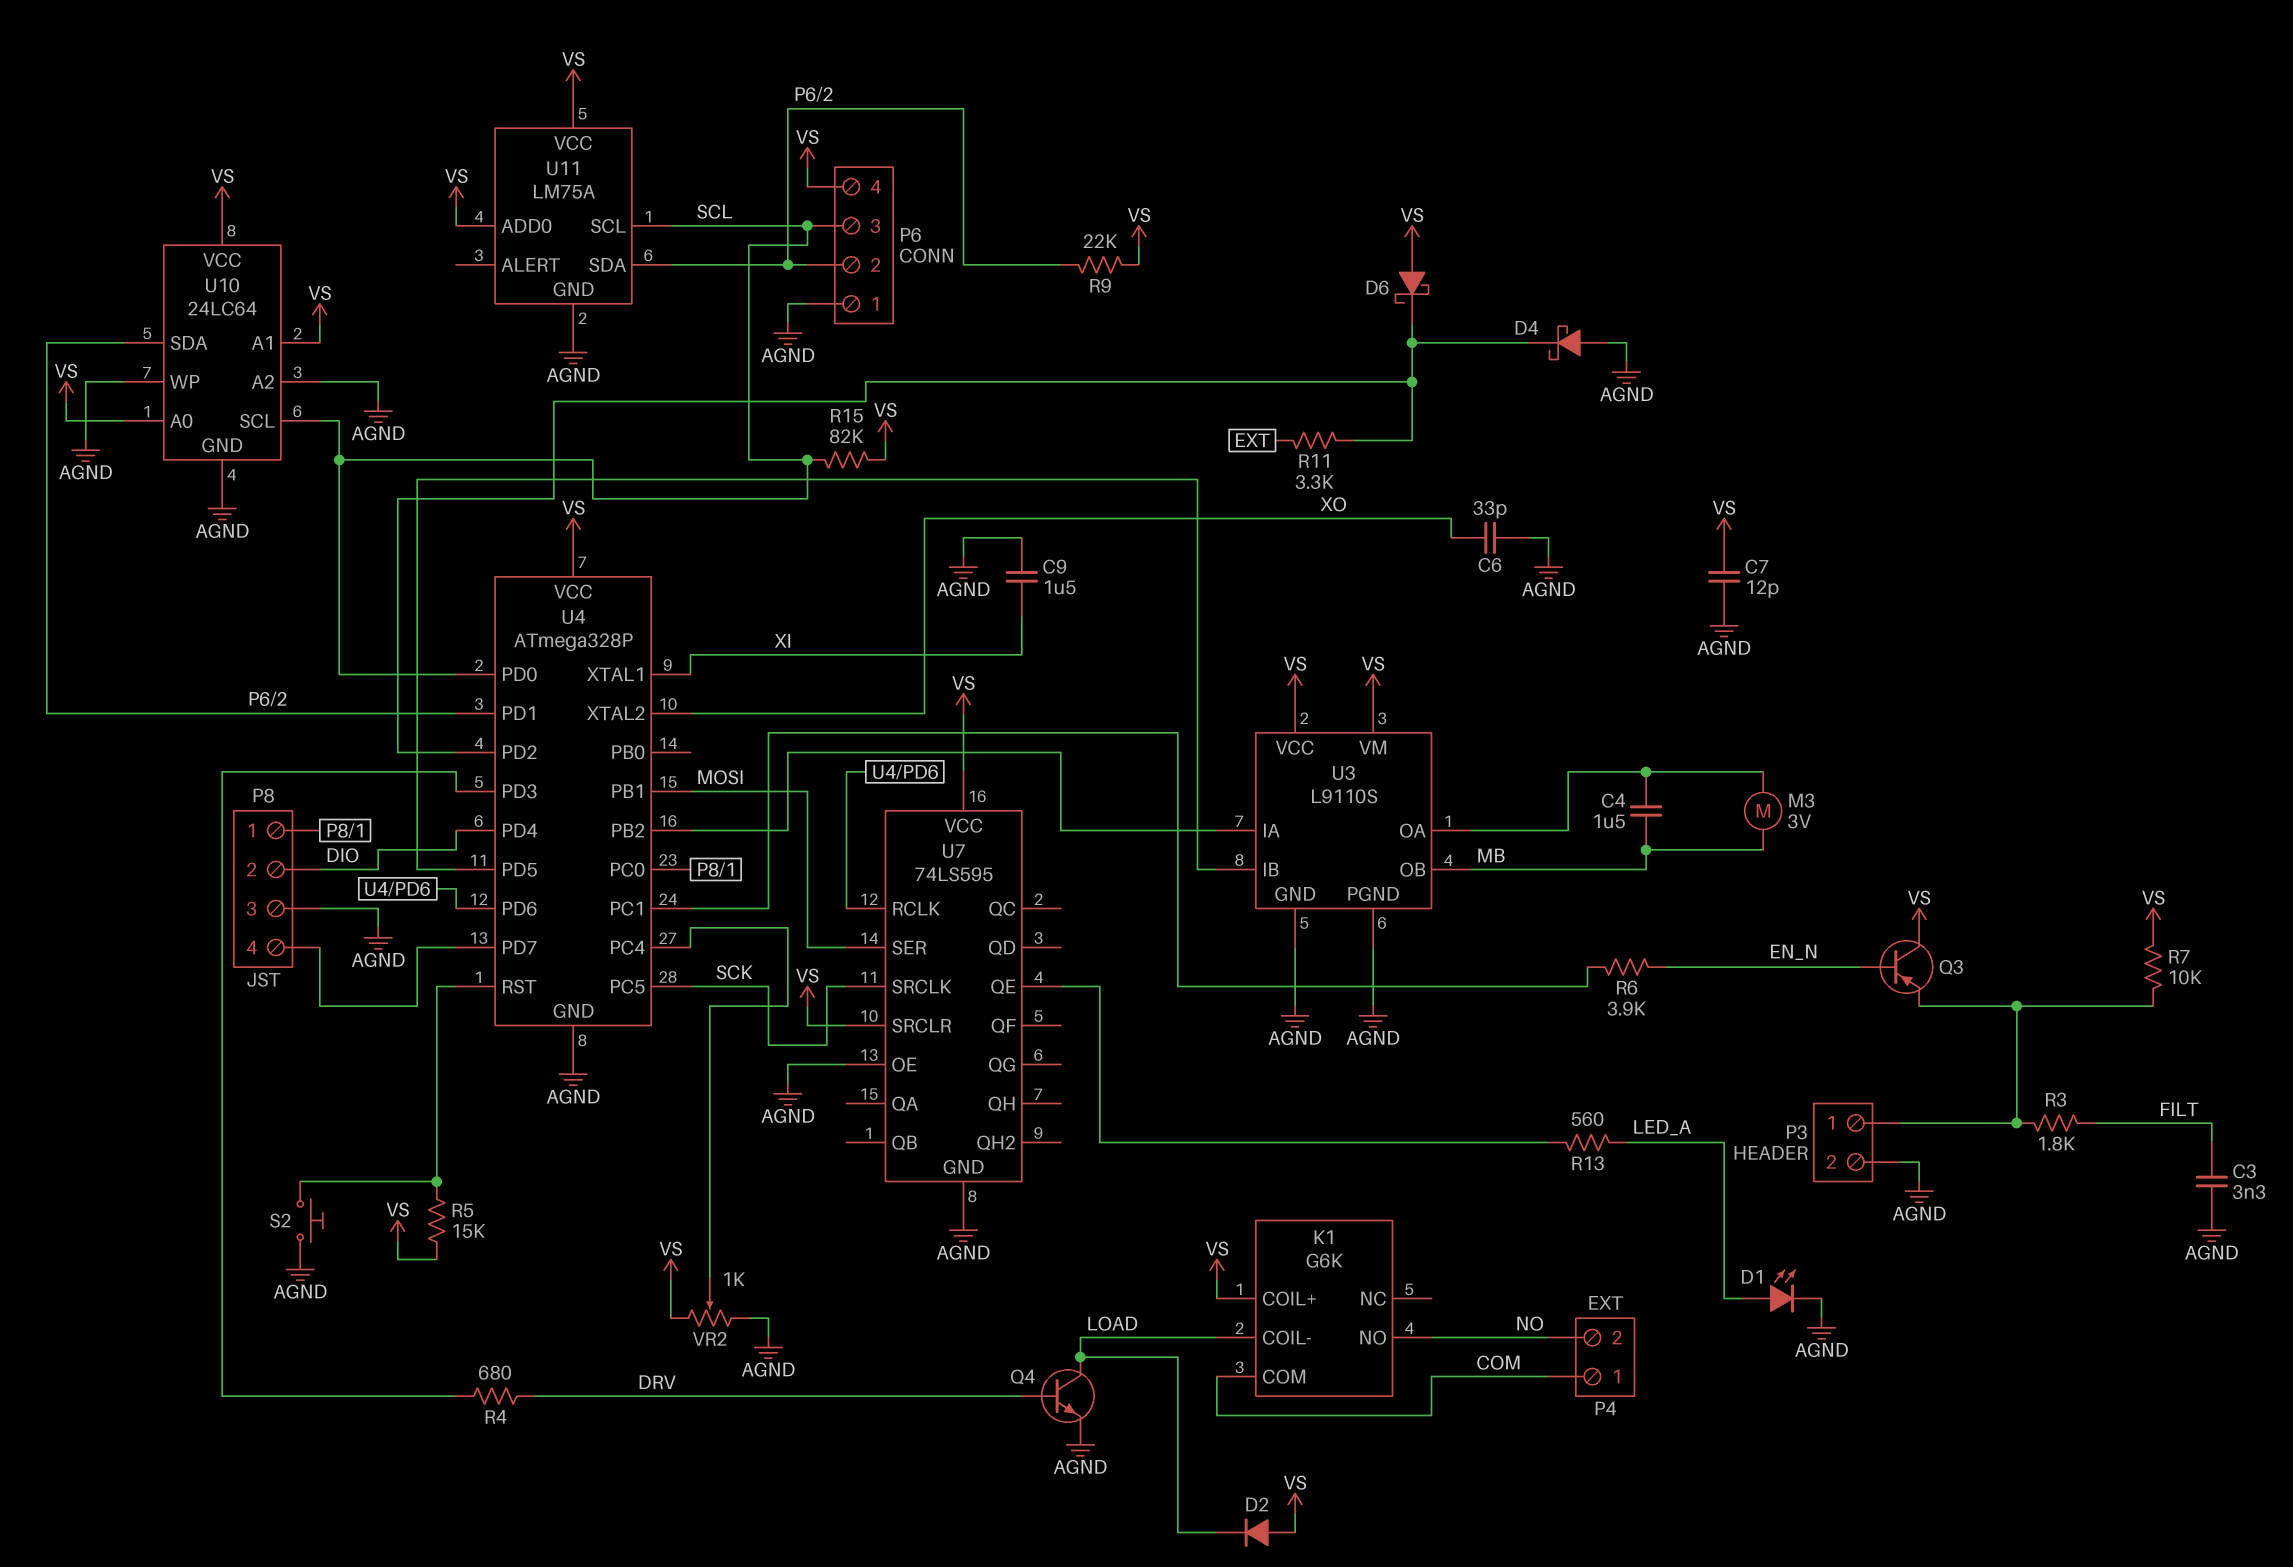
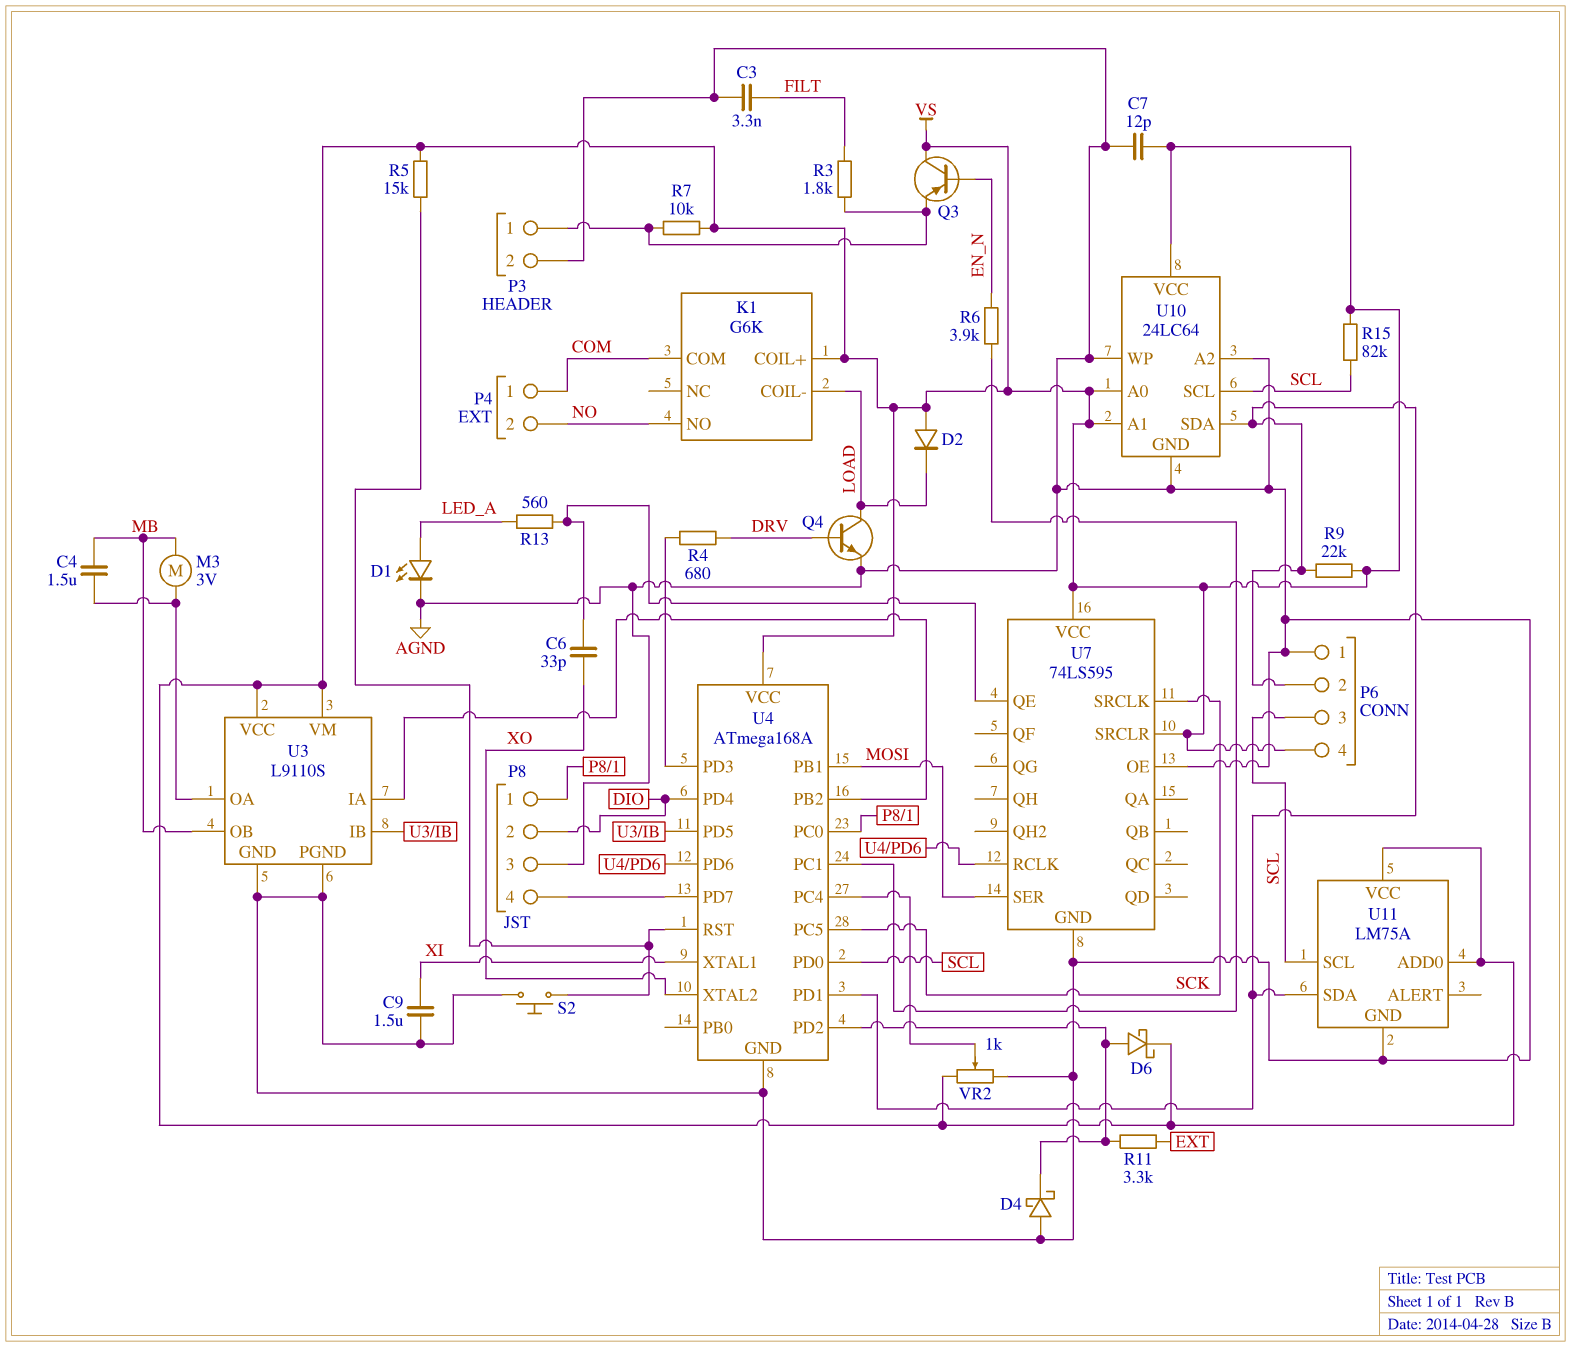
C6: 33pF (AGND, XO) -> 33pF (U7/QE, XO)
D6: schottky (A VS, K U4/PD2) -> schottky (A U4/PD2, K VS)
U4: ATmega328P -> ATmega168A

